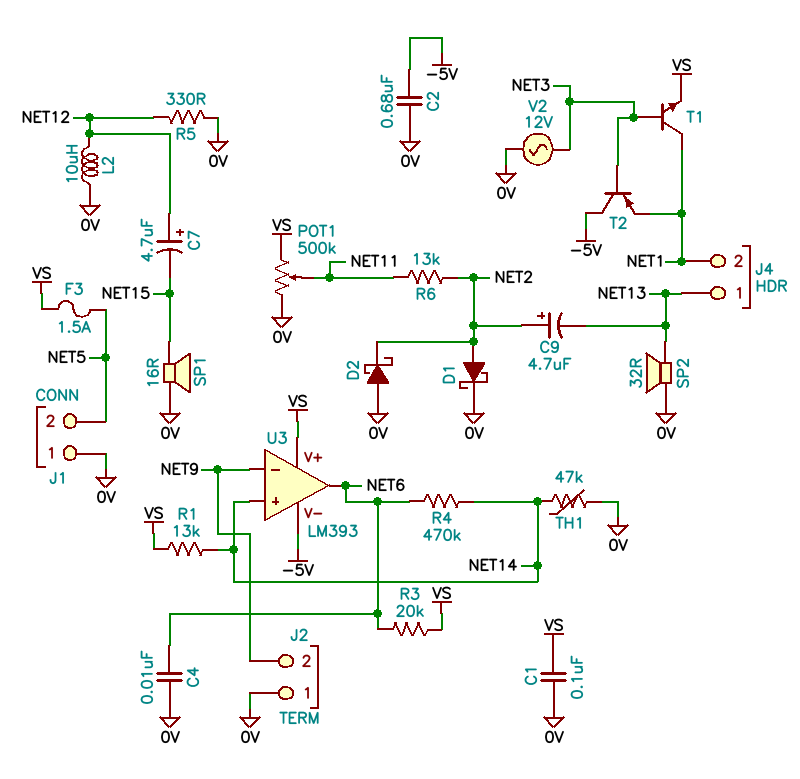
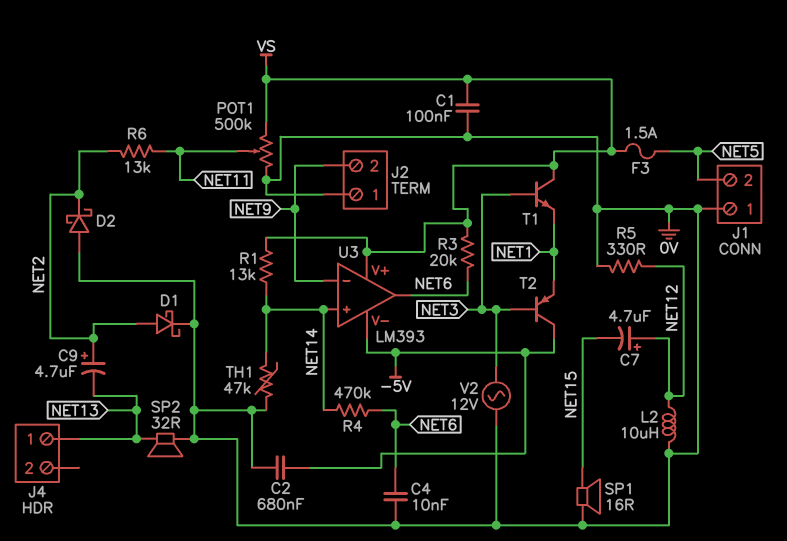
J4 pin 2: NET1 -> none
T1: NPN (B NET3, C NET1, E VS) -> NPN (B NET3, C VS, E NET1)

